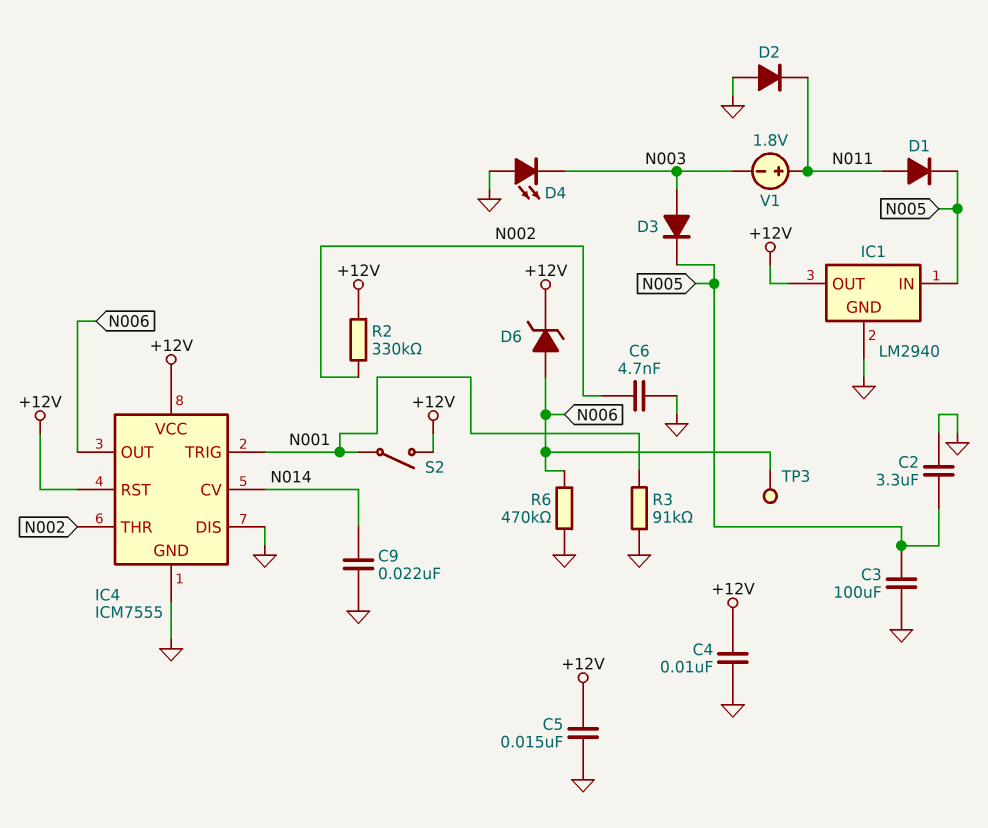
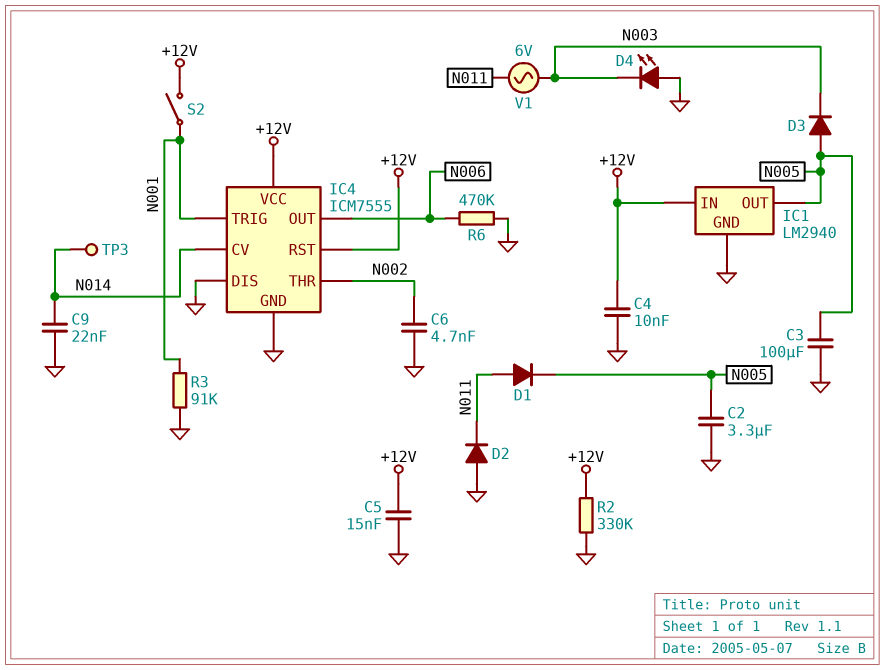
D3: diode (A N003, K N005) -> diode (A N005, K N003)
D6: zener (A N006, K +12V) -> none
IC1 pin IN: N005 -> +12V
IC1 pin OUT: +12V -> N005
R2: 330k (+12V, N002) -> 330k (+12V, GND)
TP3: test point (N006) -> test point (N014)
V1: 1.8V (plus N011, minus N003) -> AC 6V (N003, N011)

